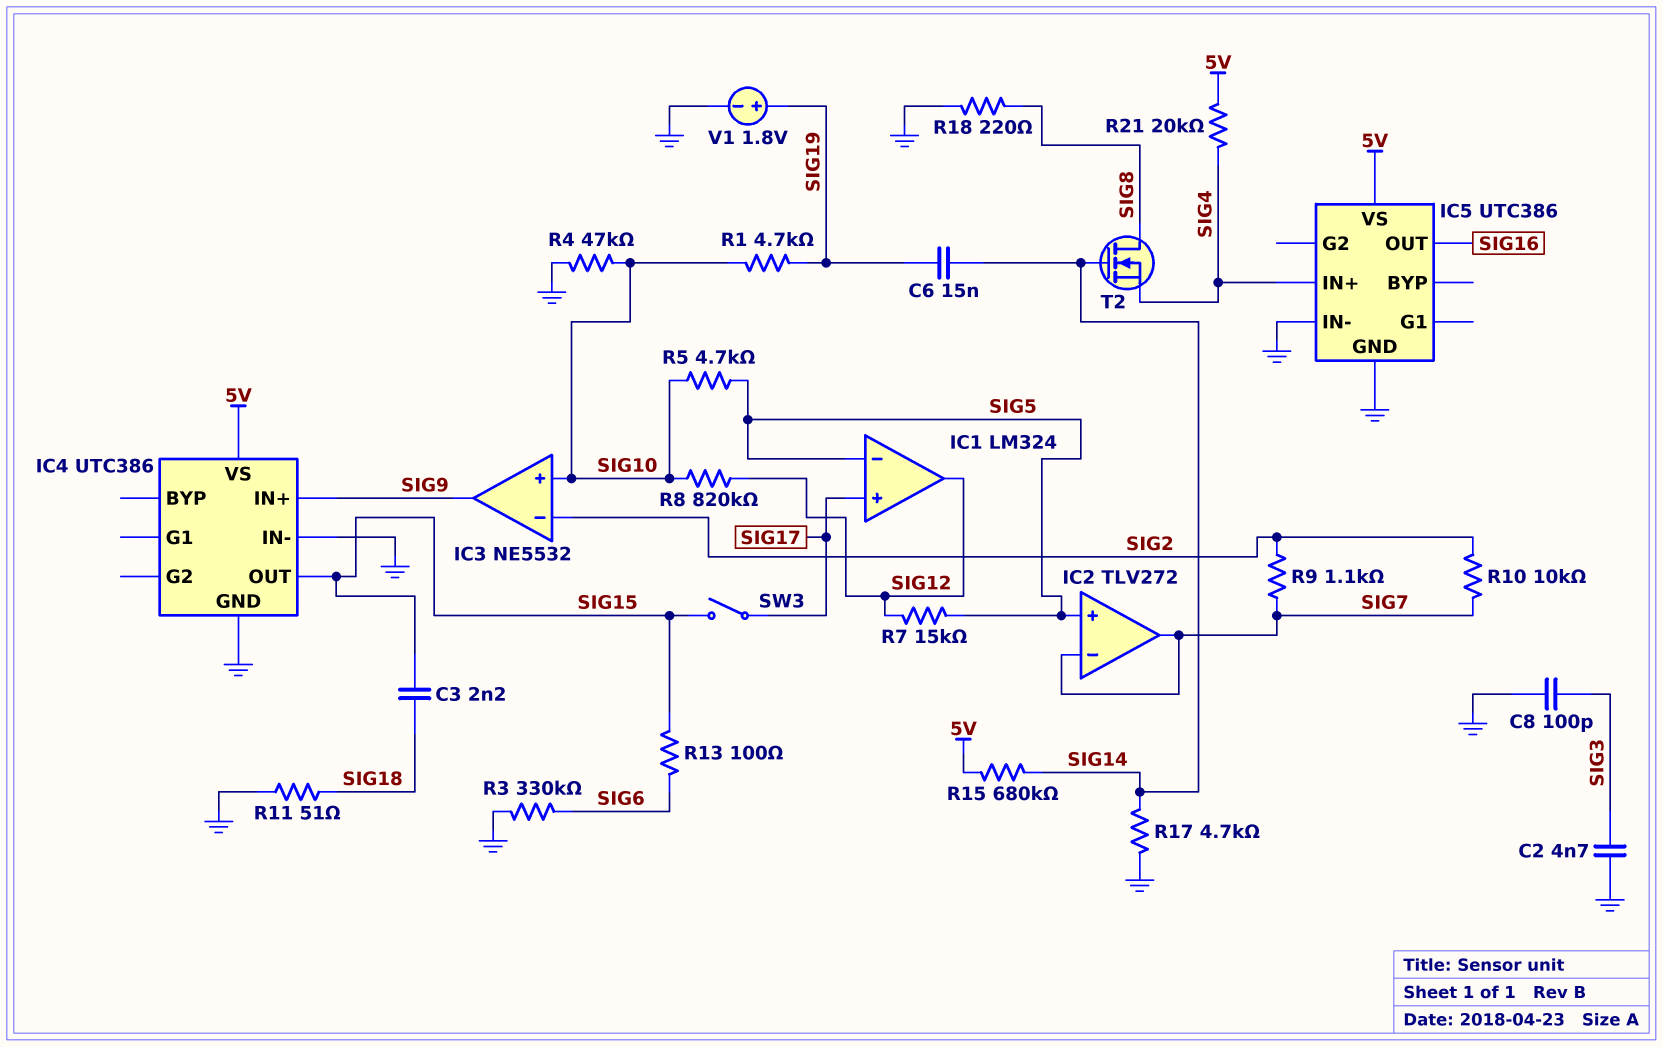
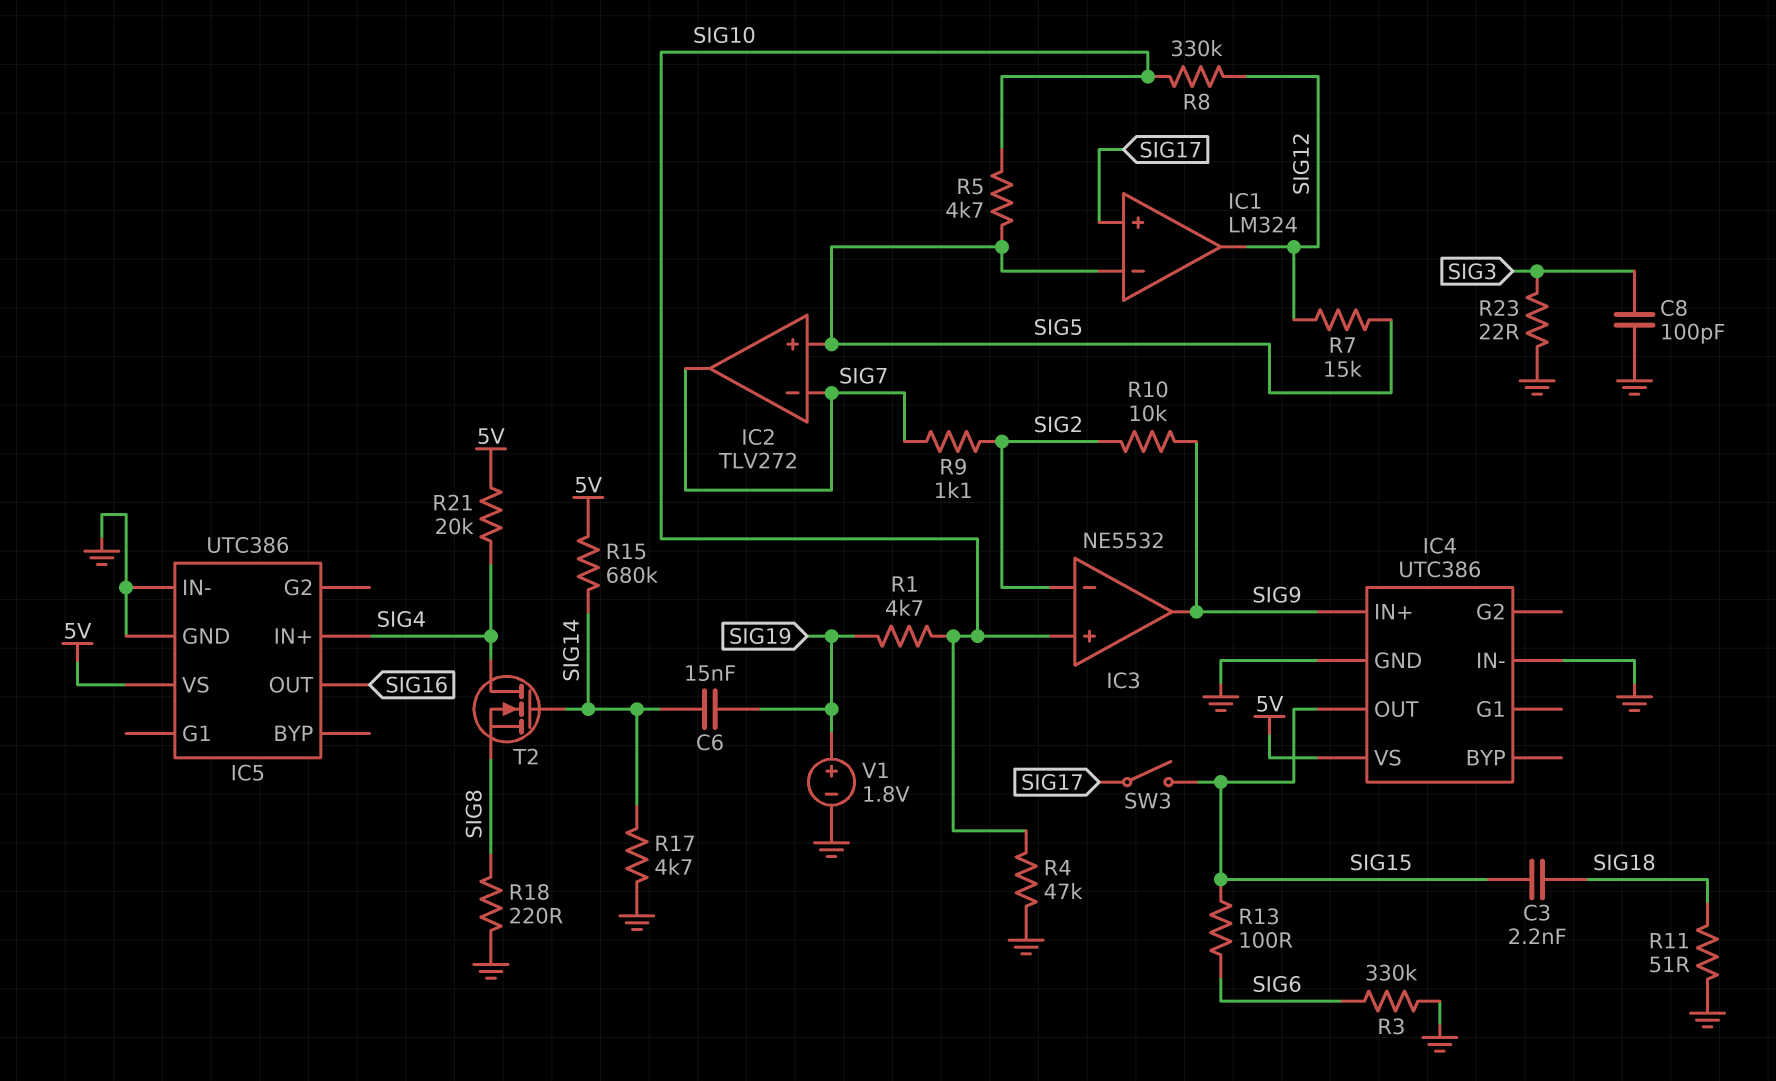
C2: 4.7nF (GND, SIG3) -> none
R8: 820k (SIG10, SIG12) -> 330k (SIG10, SIG12)
R10: 10k (SIG2, SIG7) -> 10k (SIG2, SIG9)
R23: none -> 22 (GND, SIG3)
T2: NMOS (G SIG14, D SIG8, S SIG4) -> NMOS (G SIG14, D SIG4, S SIG8)

